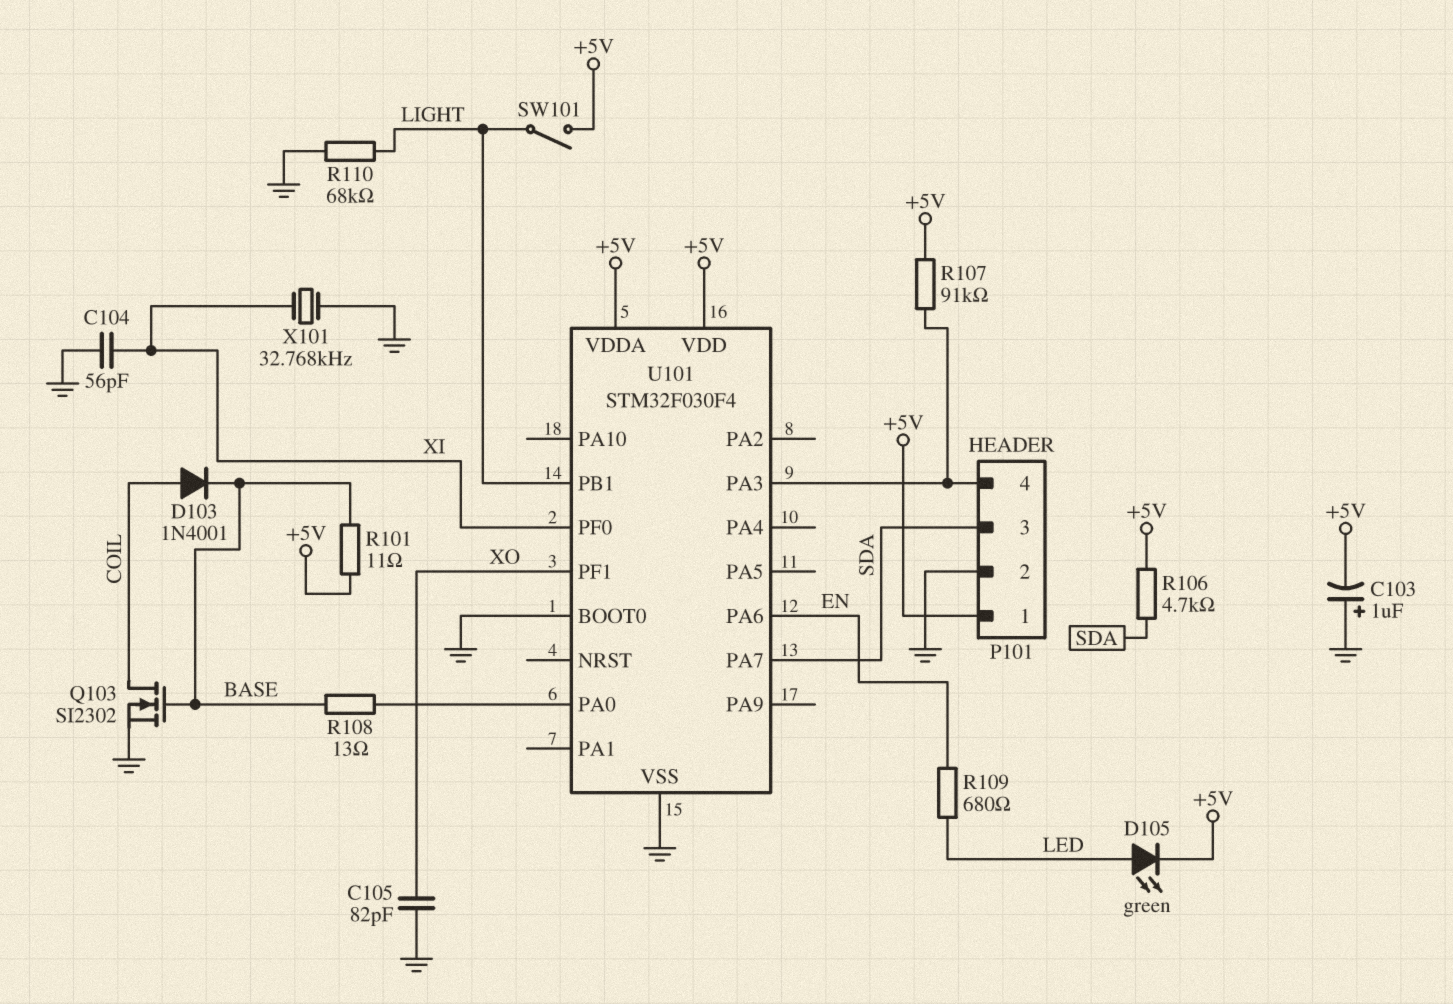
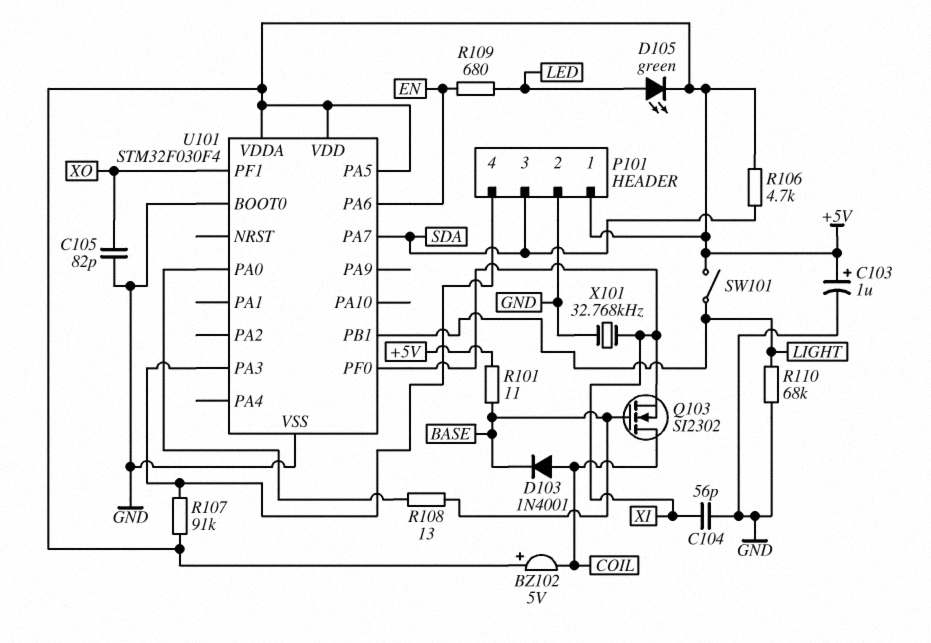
BZ102: none -> buzzer 5V (plus +5V, minus COIL)
C103: 1uF (plus GND, minus +5V) -> 1uF (plus +5V, minus GND)
Q103: NMOS SI2302 (G BASE, D COIL, S GND) -> NMOS SI2302 (G BASE, D COIL, S XI)
U101 pin PA5: none -> +5V

